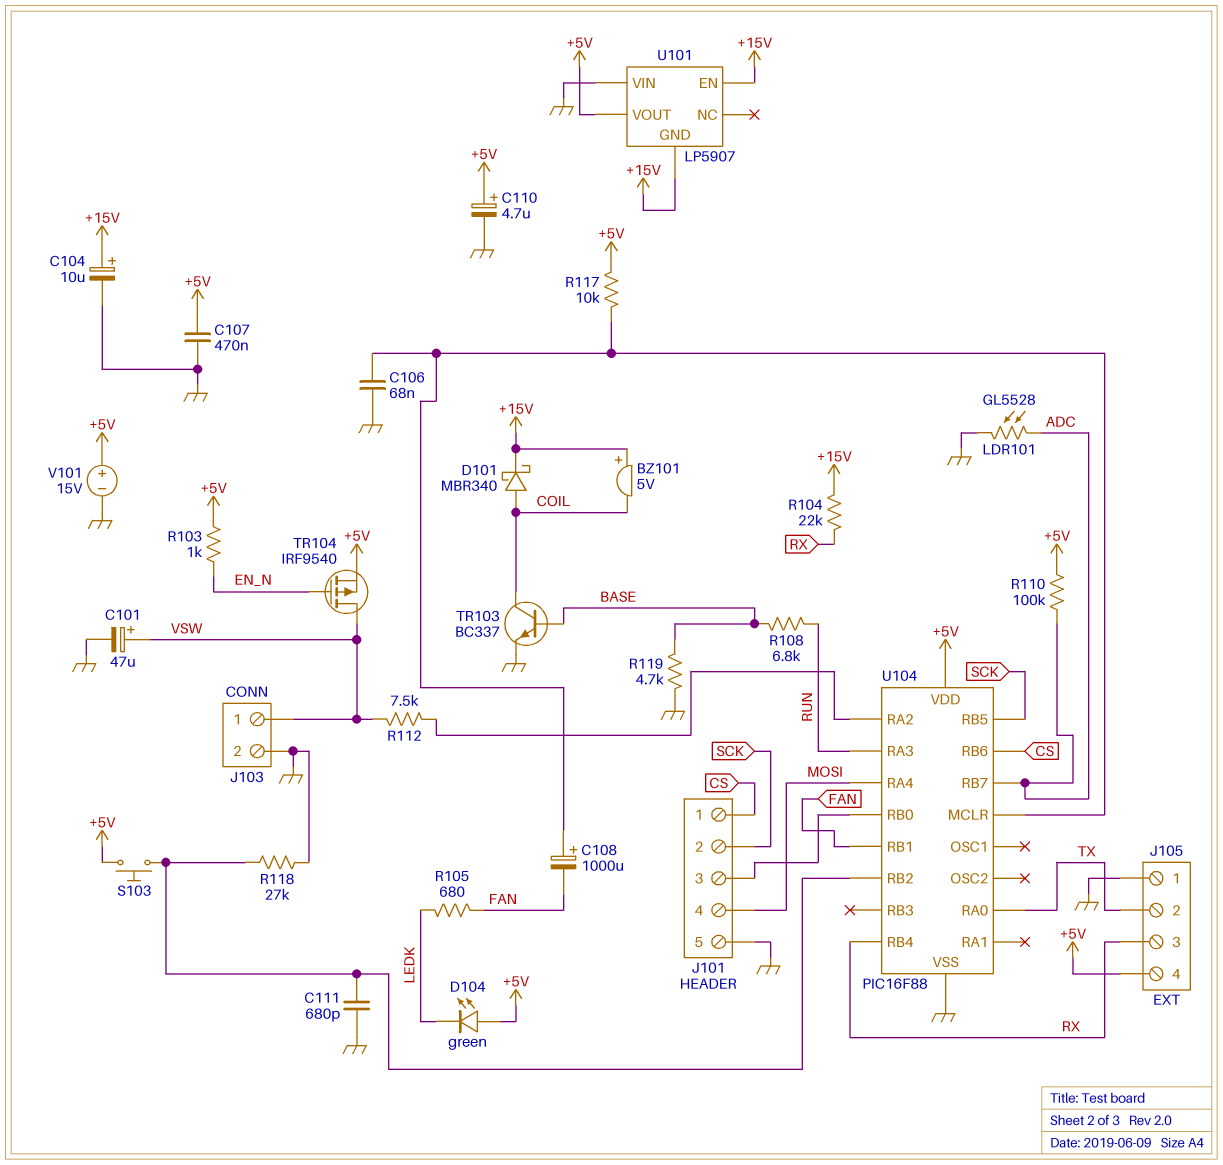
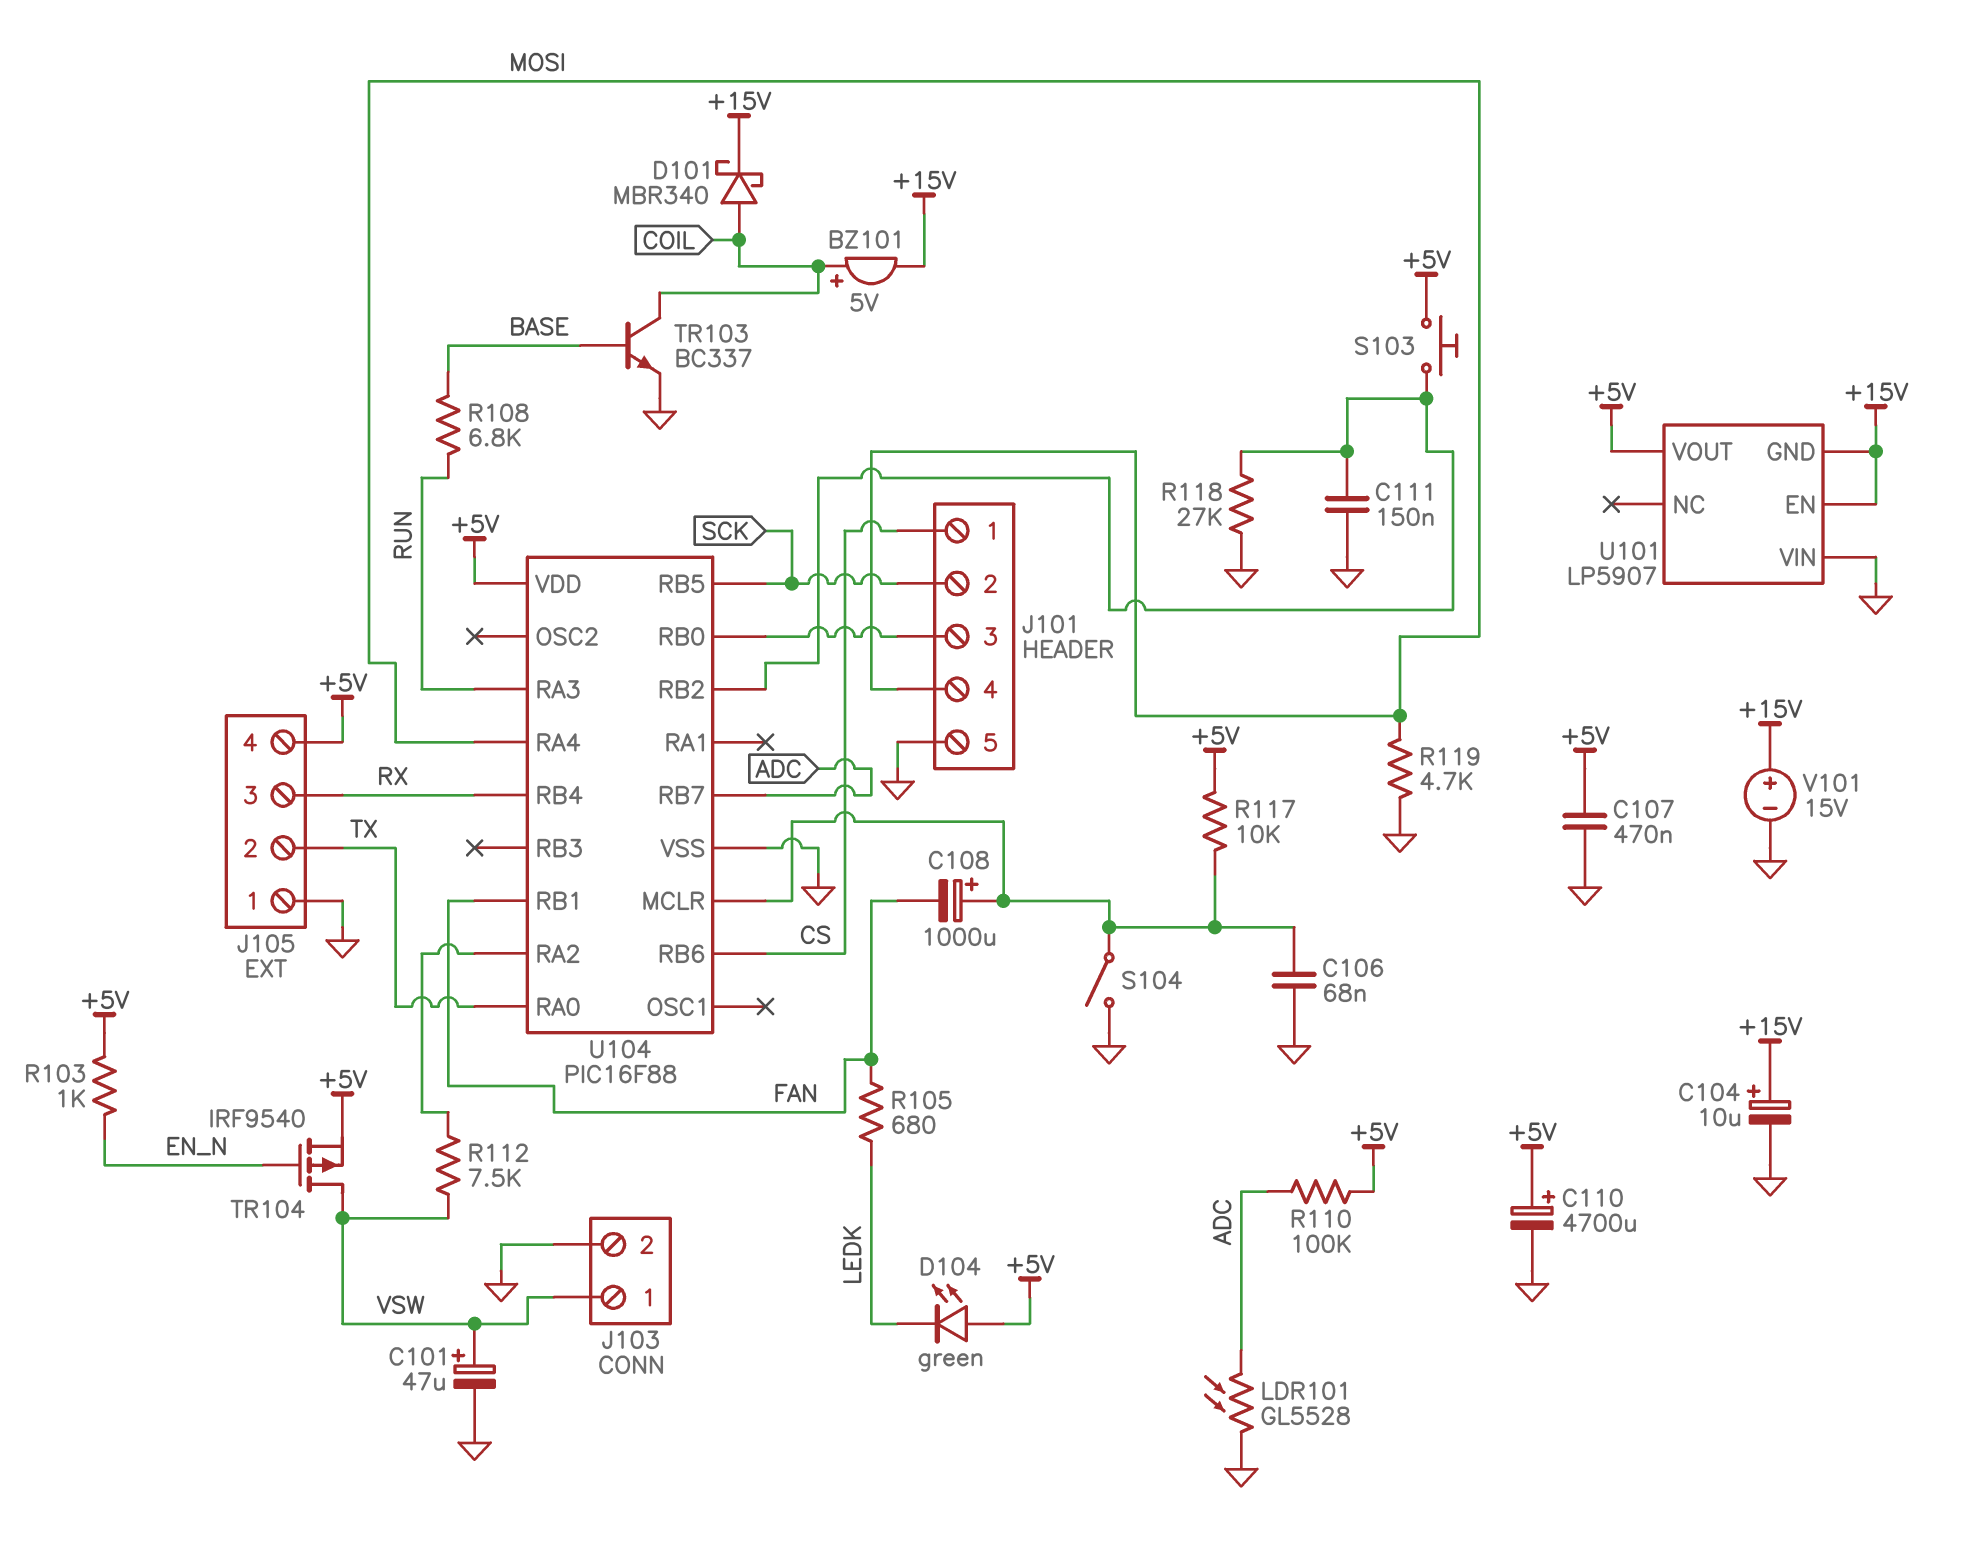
BZ101: buzzer 5V (plus +15V, minus COIL) -> buzzer 5V (plus COIL, minus +15V)
C110: 4.7uF (plus +5V, minus GND) -> 4700uF (plus +5V, minus GND)
C111: 680pF (GND, U104/RB2) -> 150nF (GND, U104/RB2)
R104: 22k (+15V, RX) -> none
R119: 4.7k (BASE, GND) -> 4.7k (GND, MOSI)
S104: none -> switch (GND, U104/MCLR)
V101: 15V (plus +5V, minus GND) -> 15V (plus +15V, minus GND)

